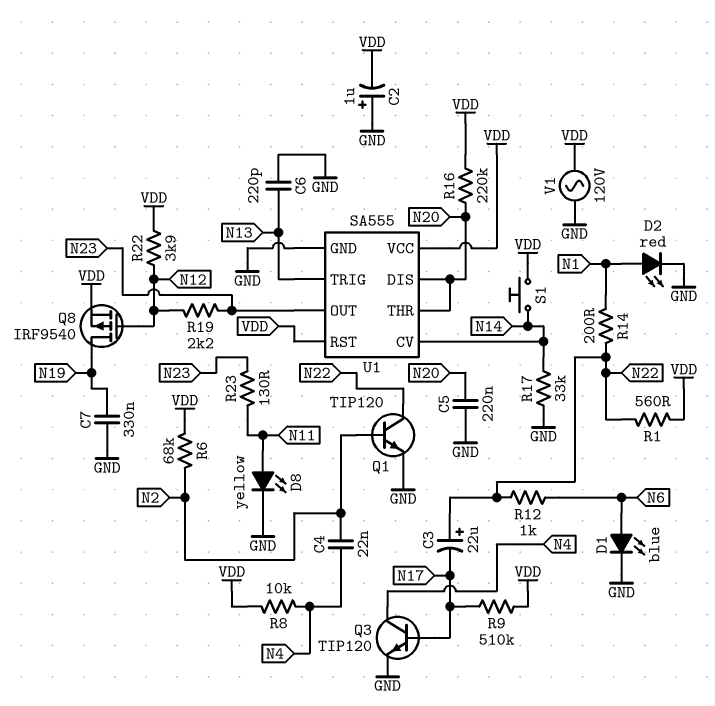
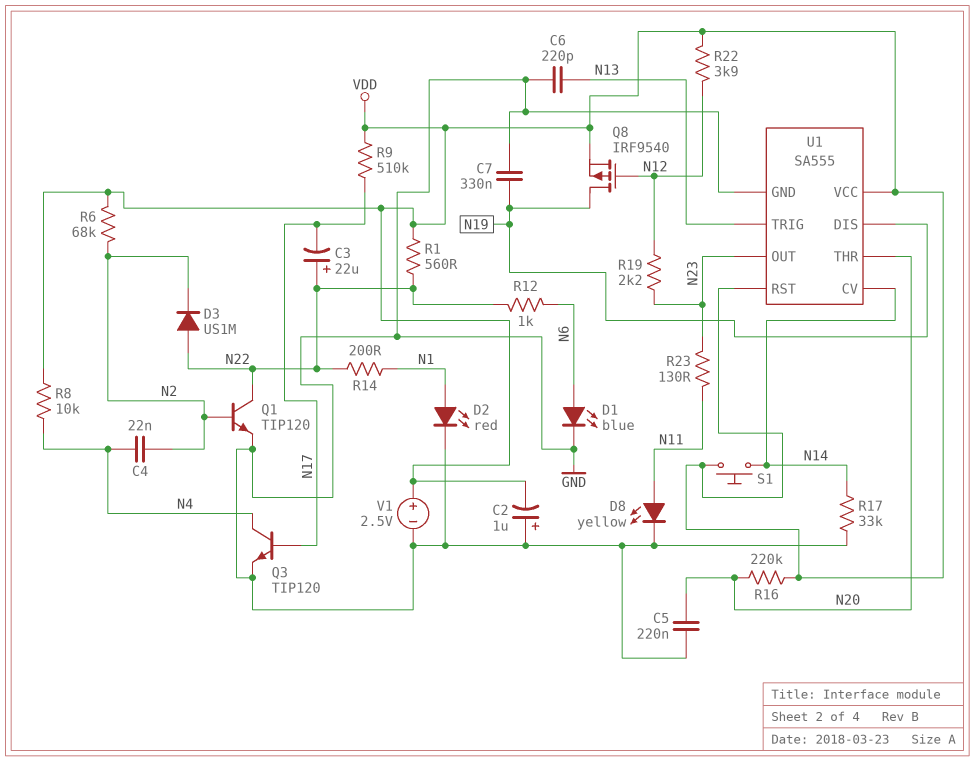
D3: none -> diode US1M (A N22, K N2)
U1 pin DIS: N20 -> N19
V1: AC 120V (GND, VDD) -> 2.5V (plus VDD, minus GND)

